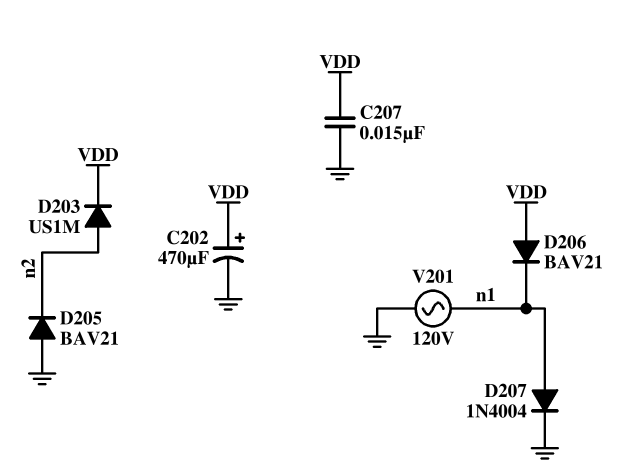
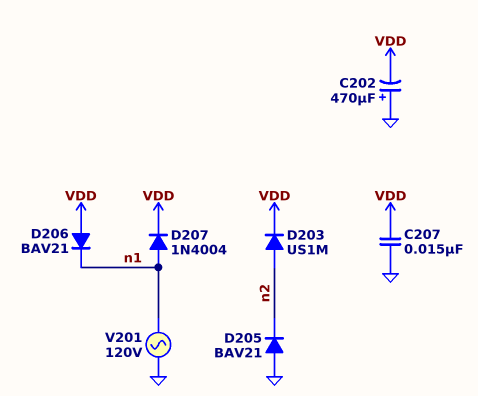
C202: 470uF (plus VDD, minus GND) -> 470uF (plus GND, minus VDD)
D207: diode 1N4004 (A n1, K GND) -> diode 1N4004 (A n1, K VDD)

